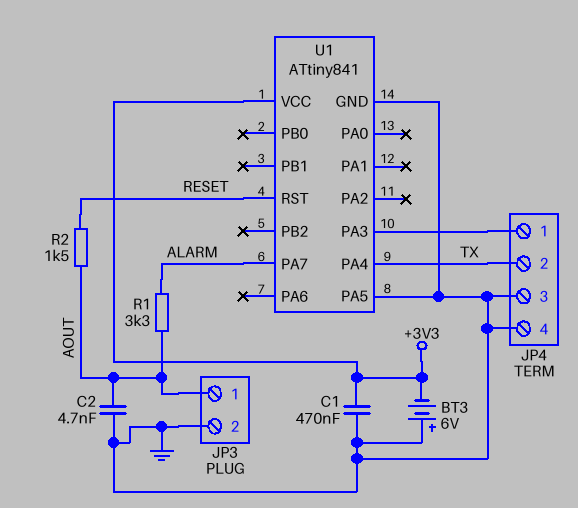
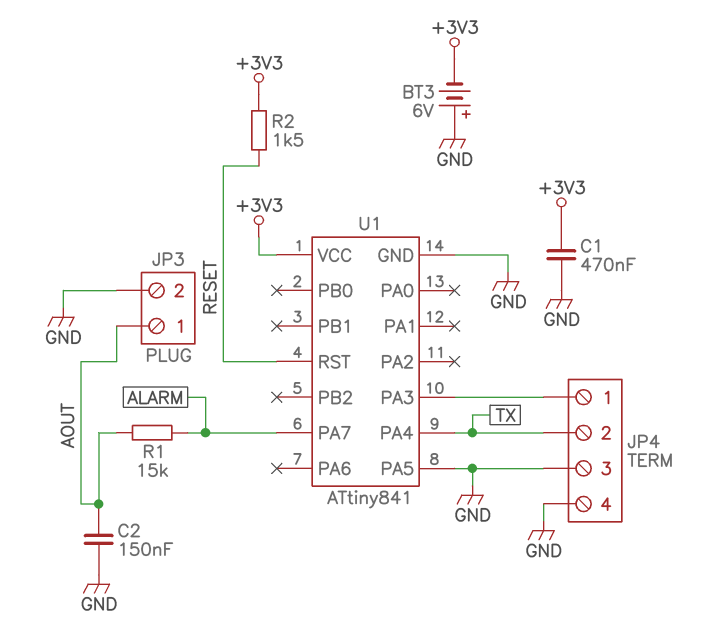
C2: 4.7nF (AOUT, GND) -> 150nF (AOUT, GND)
R1: 3.3k (ALARM, AOUT) -> 15k (ALARM, AOUT)
R2: 1.5k (AOUT, RESET) -> 1.5k (+3V3, RESET)

